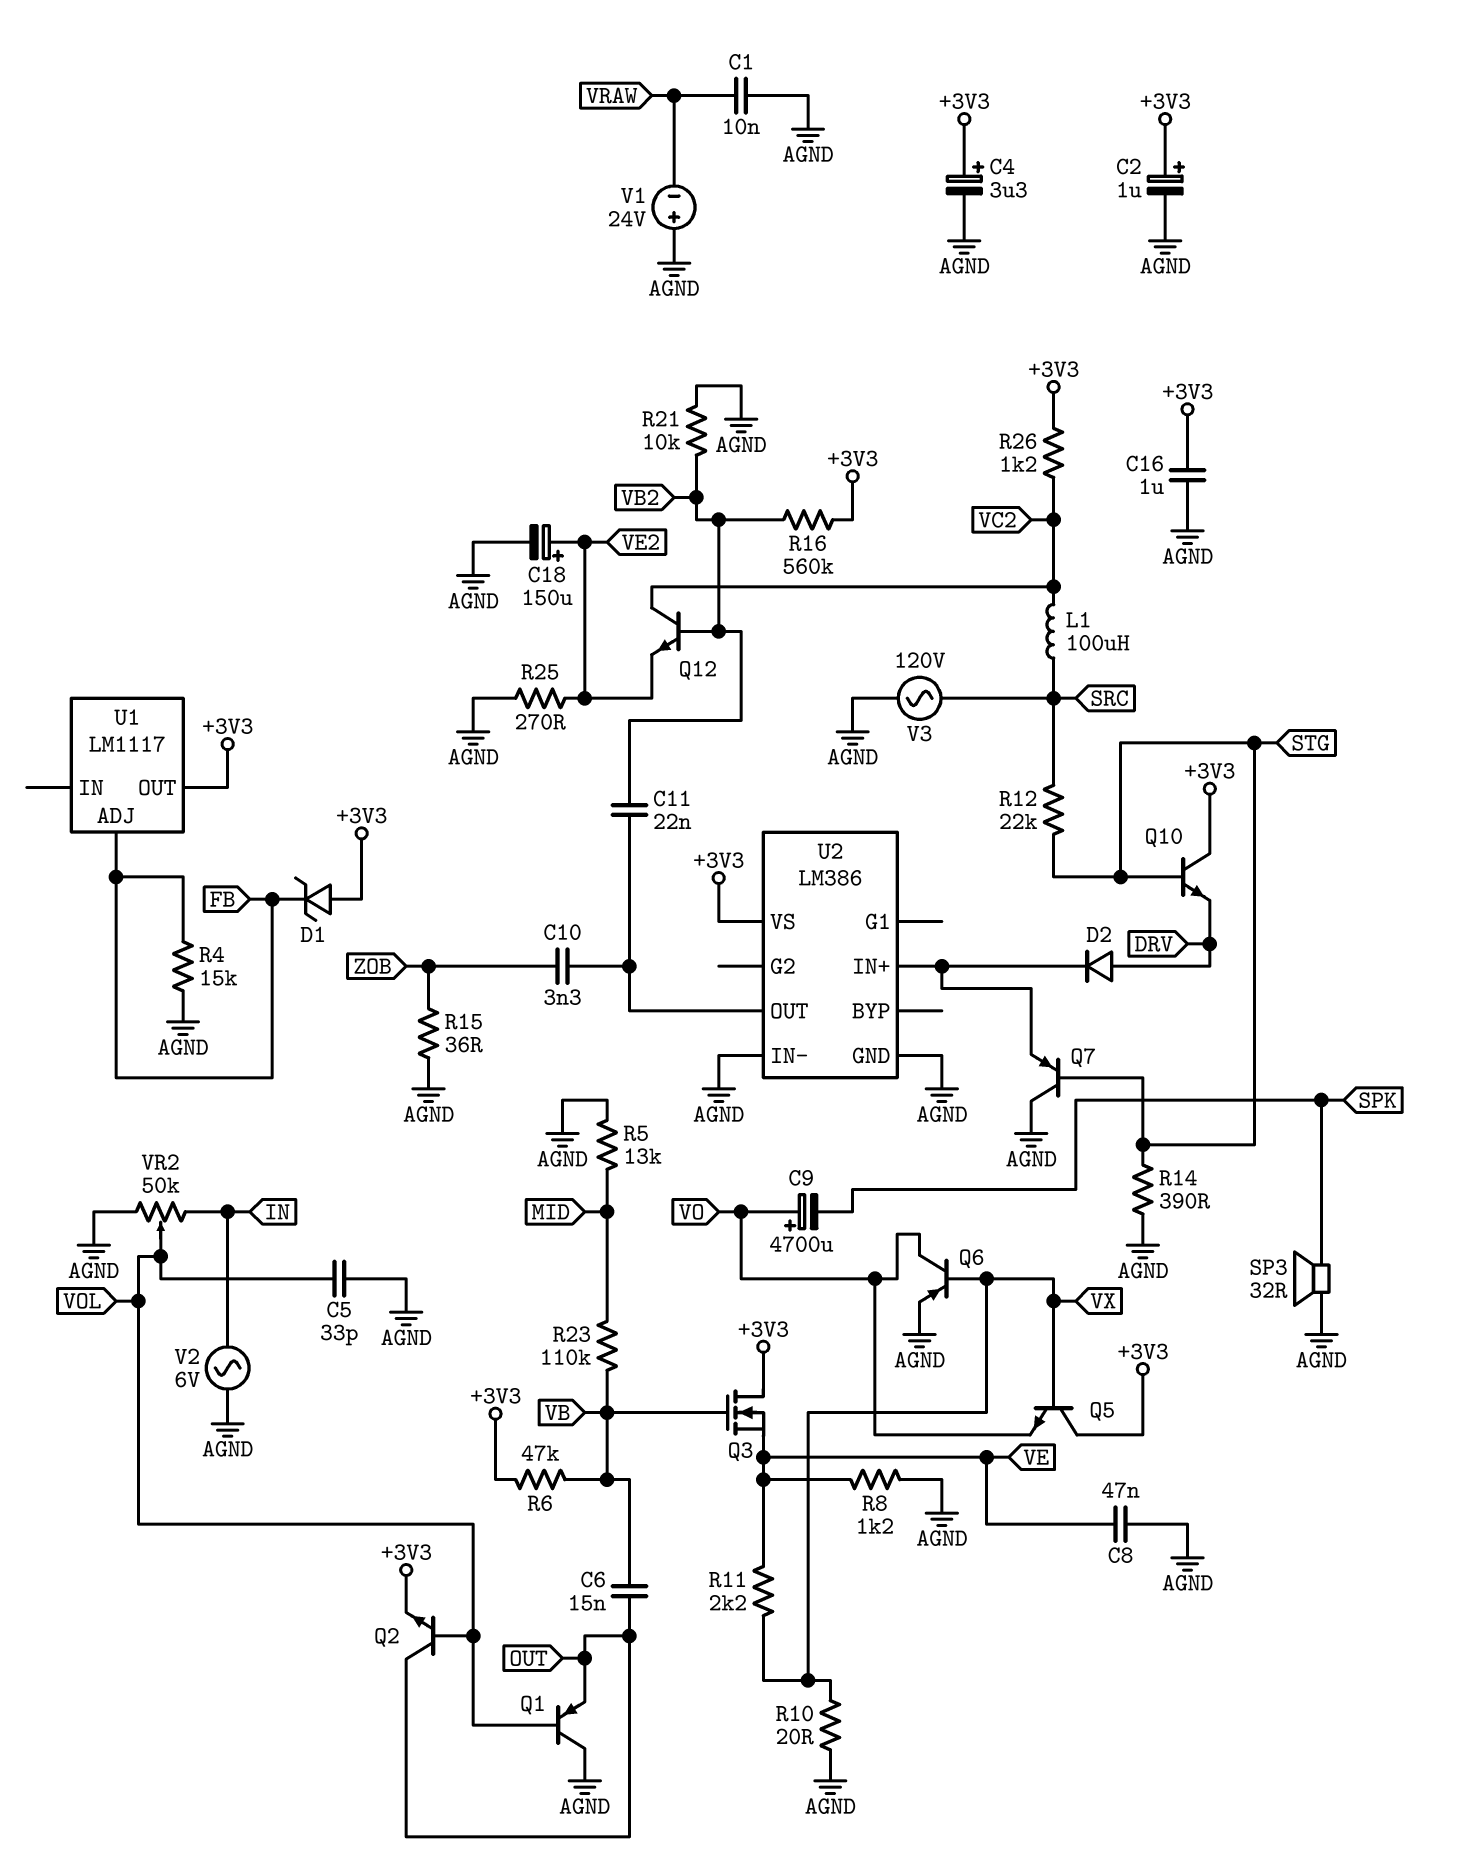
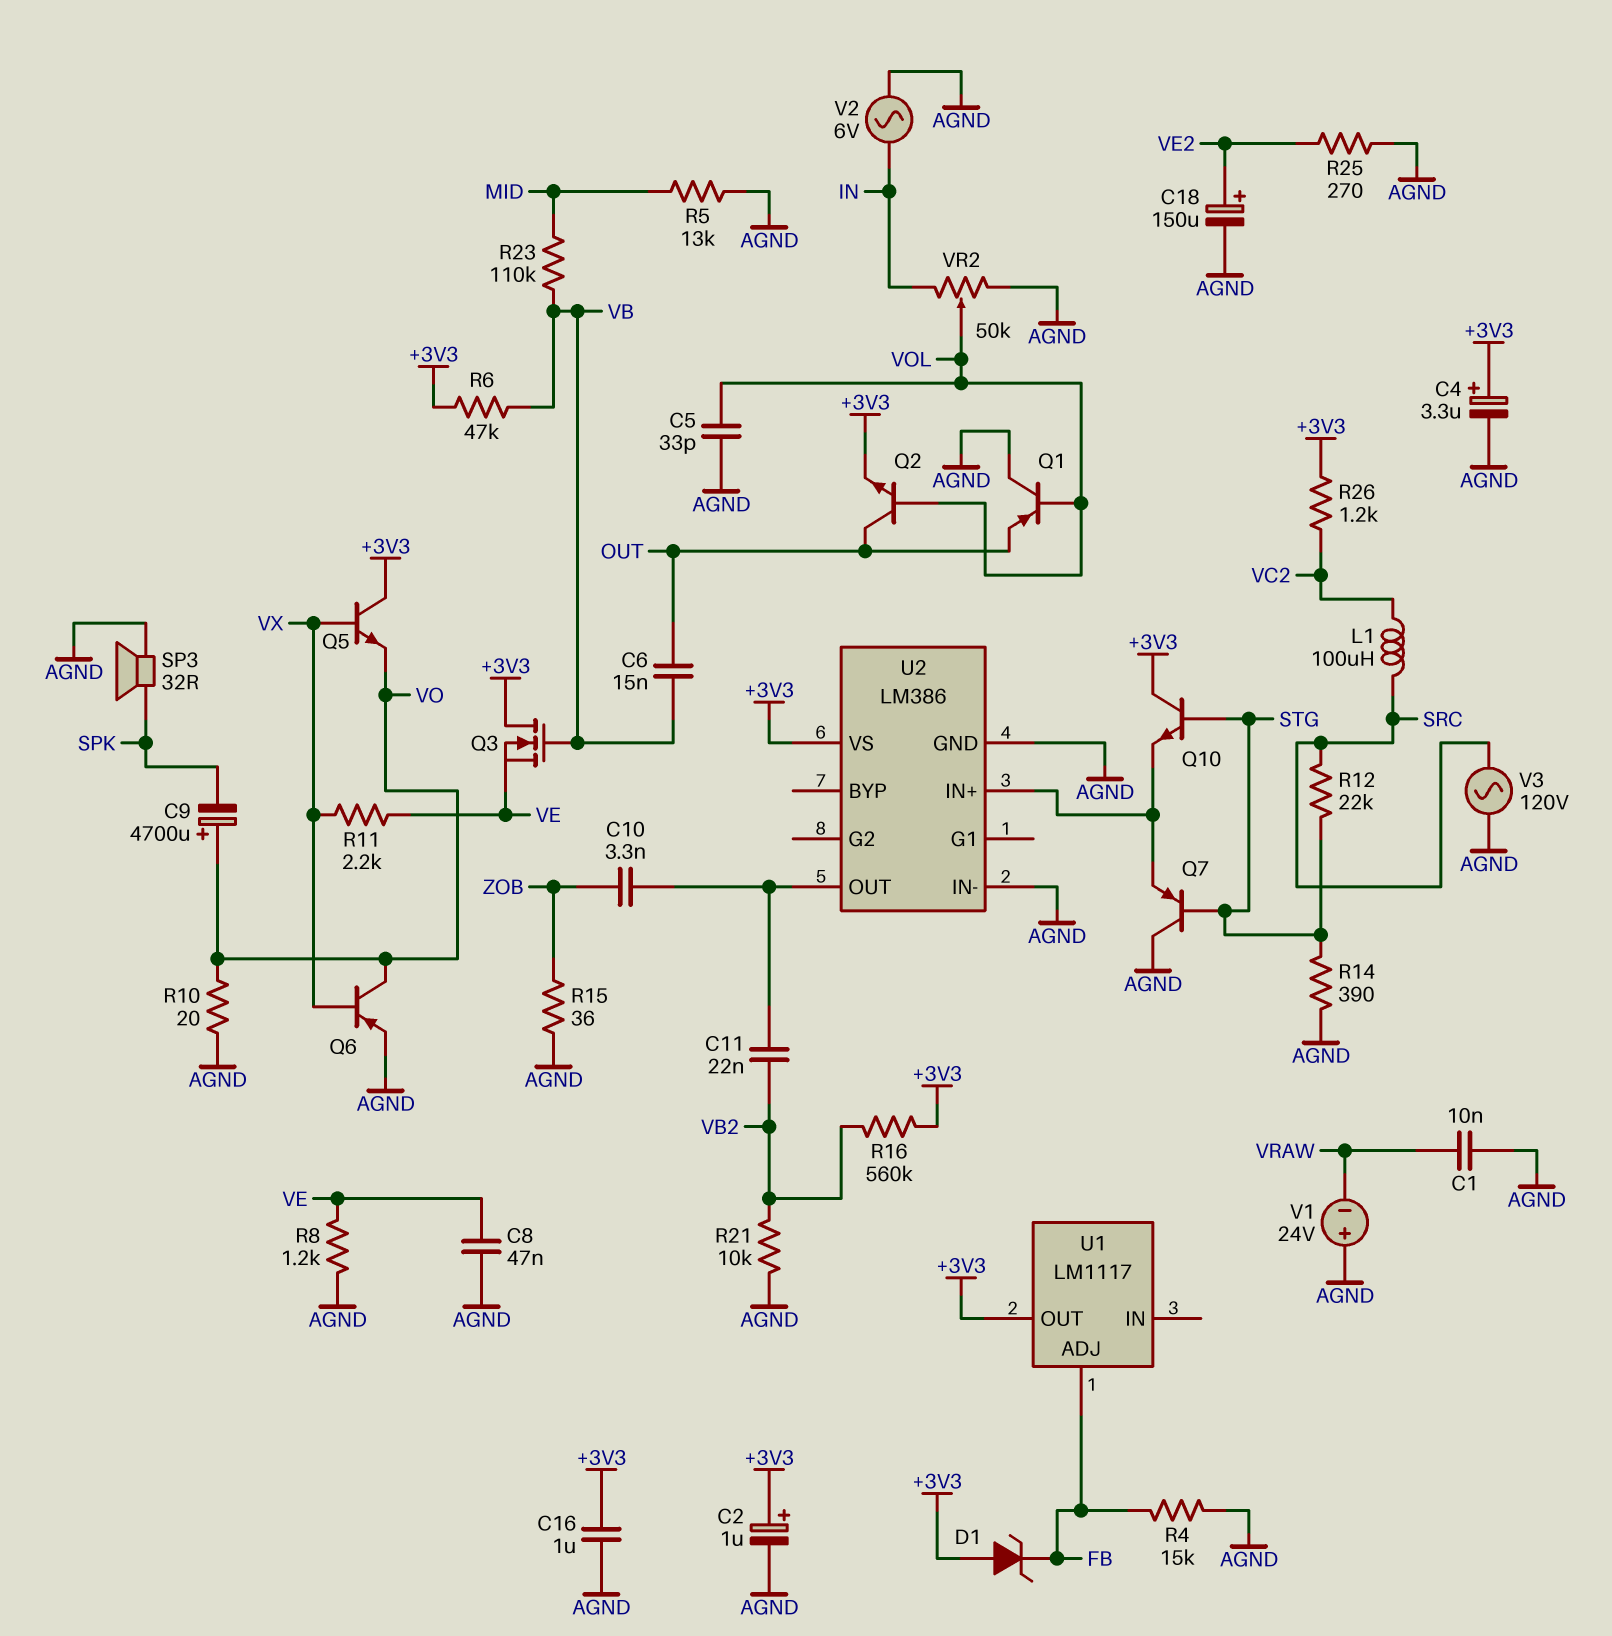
D2: diode (A DRV, K U2/IN+) -> none
Q10: NPN (B STG, C +3V3, E DRV) -> NPN (B STG, C +3V3, E U2/IN+)
Q12: NPN (B VB2, C VC2, E VE2) -> none
R10: 20 (AGND, VX) -> 20 (AGND, VO)

